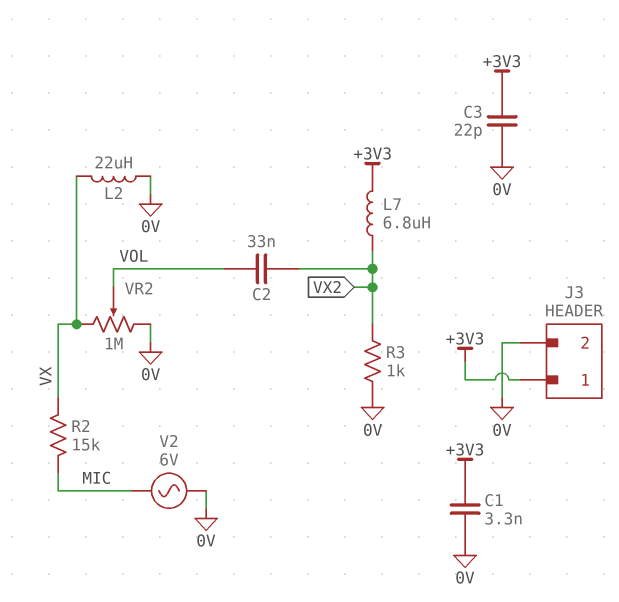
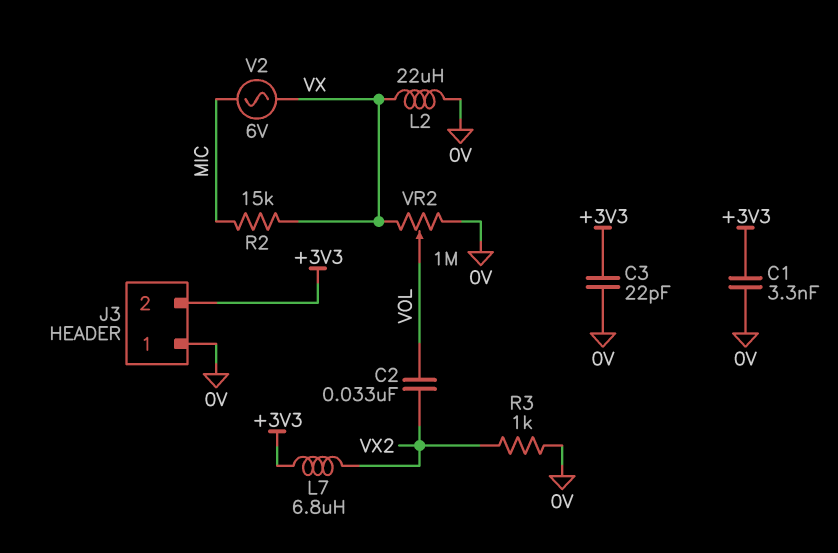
J3 pin 1: +3V3 -> 0V
J3 pin 2: 0V -> +3V3
V2: AC 6V (0V, MIC) -> AC 6V (MIC, VX)

